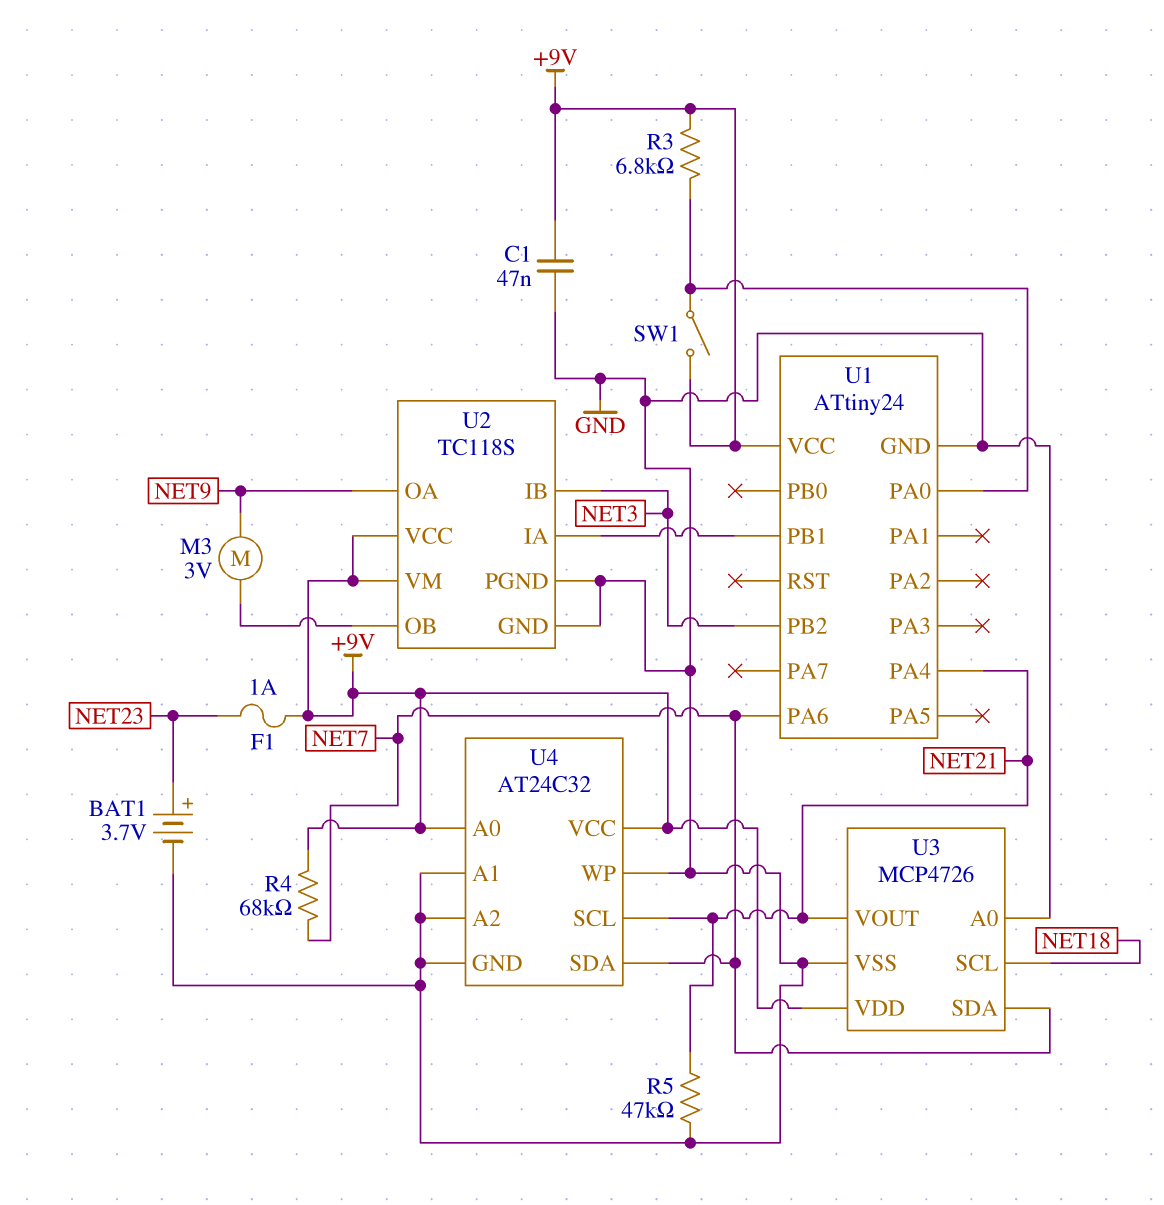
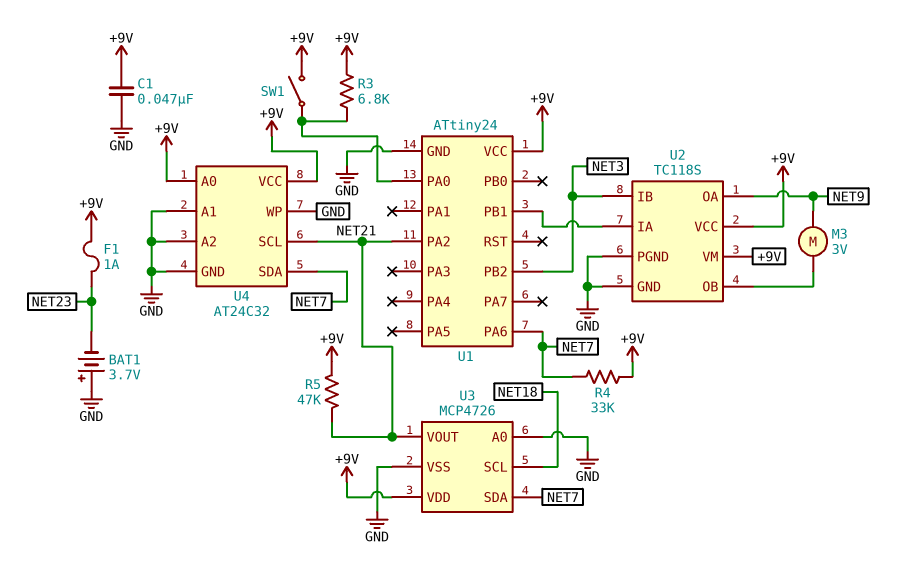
BAT1: 3.7V (plus NET23, minus GND) -> 3.7V (plus GND, minus NET23)
R4: 68k (+9V, NET7) -> 33k (+9V, NET7)
R5: 47k (GND, NET21) -> 47k (+9V, NET21)
U1 pin PA2: none -> NET21
U1 pin PA4: NET21 -> none

